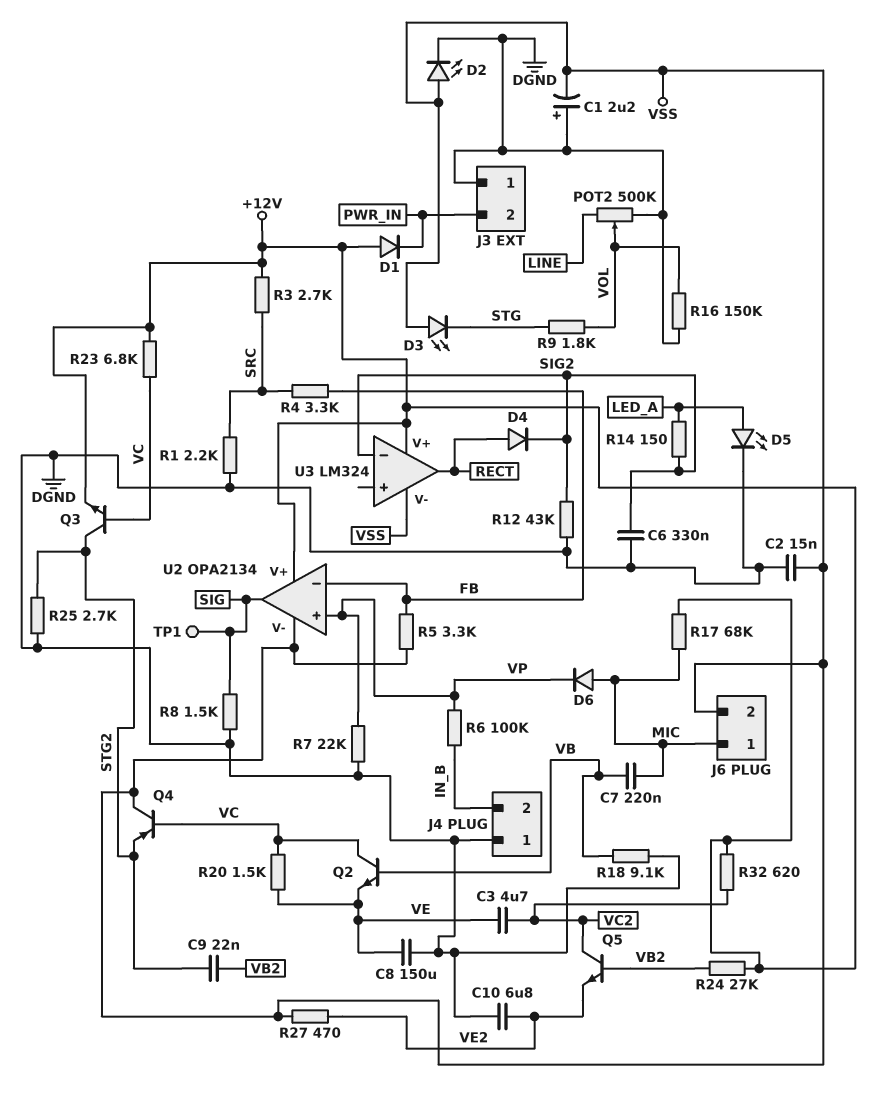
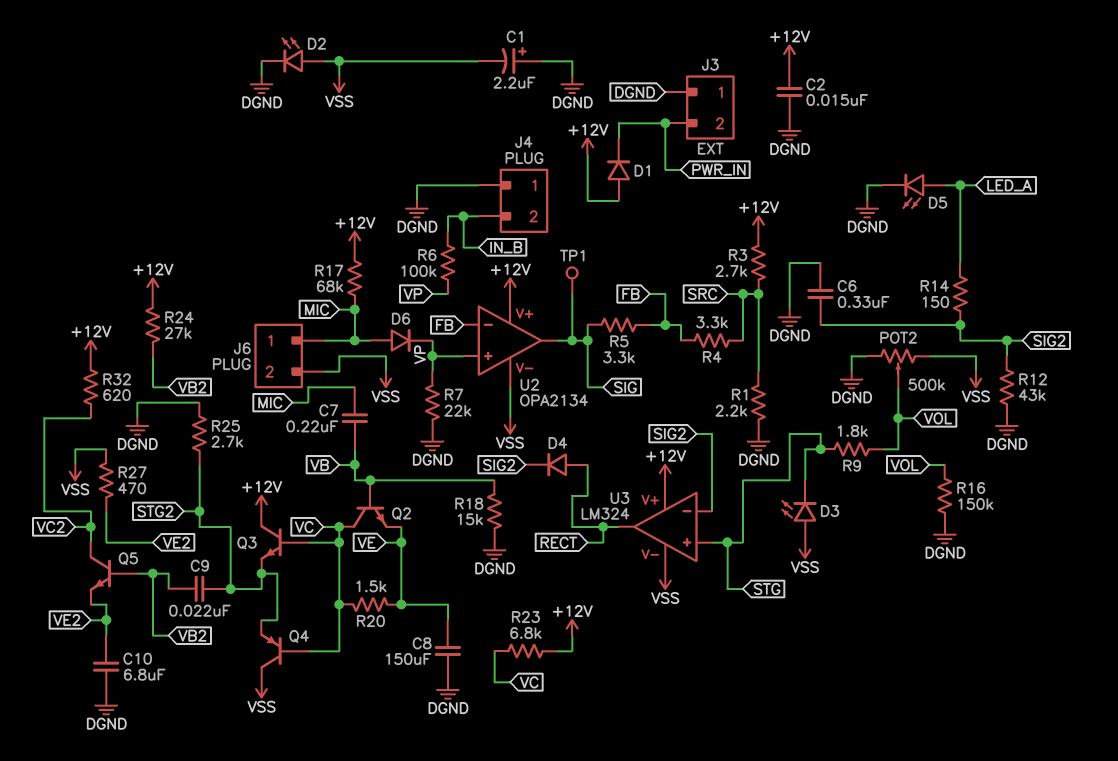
C2: 15nF (DGND, VSS) -> 15nF (+12V, DGND)
C3: 4.7uF (VC2, VE) -> none
POT2: 500k (DGND, LINE, wiper VOL) -> 500k (DGND, VSS, wiper VOL)
Q3: NPN (B VC, C STG2, E +12V) -> NPN (B VC, C +12V, E STG2)
R5: 3.3k (FB, VSS) -> 3.3k (FB, SIG)
R8: 1.5k (DGND, SIG) -> none
R18: 9.1k (DGND, VB) -> 15k (DGND, VB)
U3 pin in+: none -> STG

